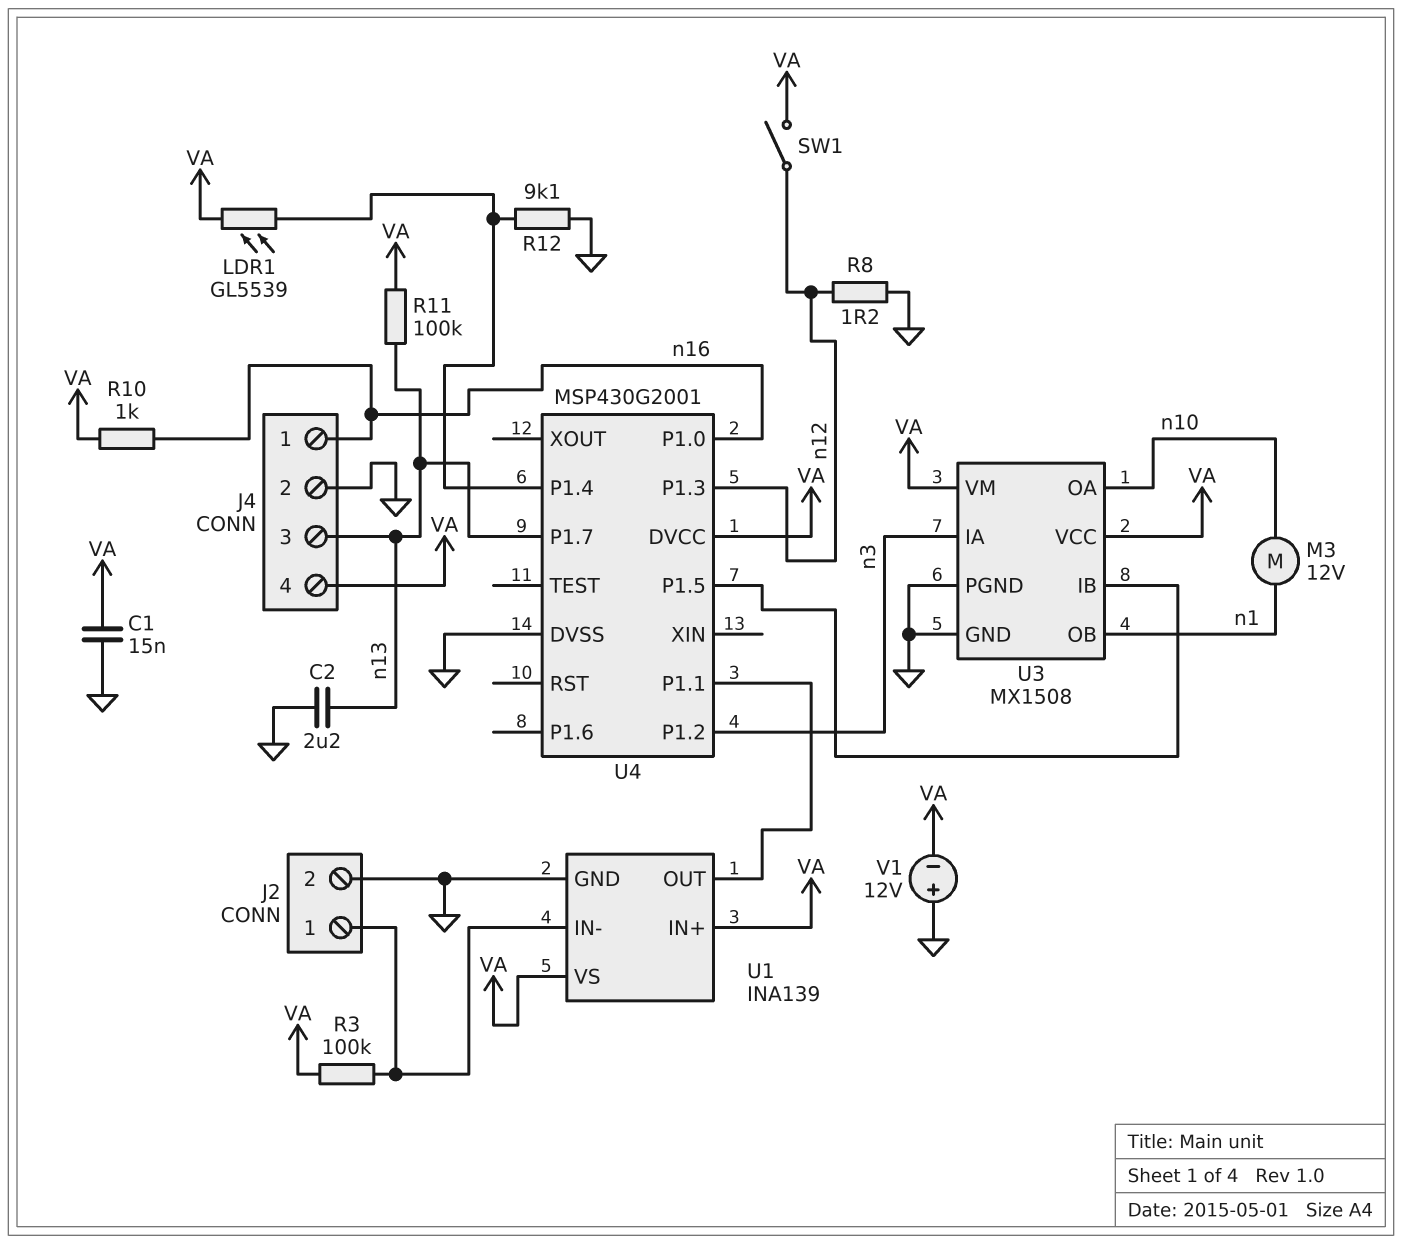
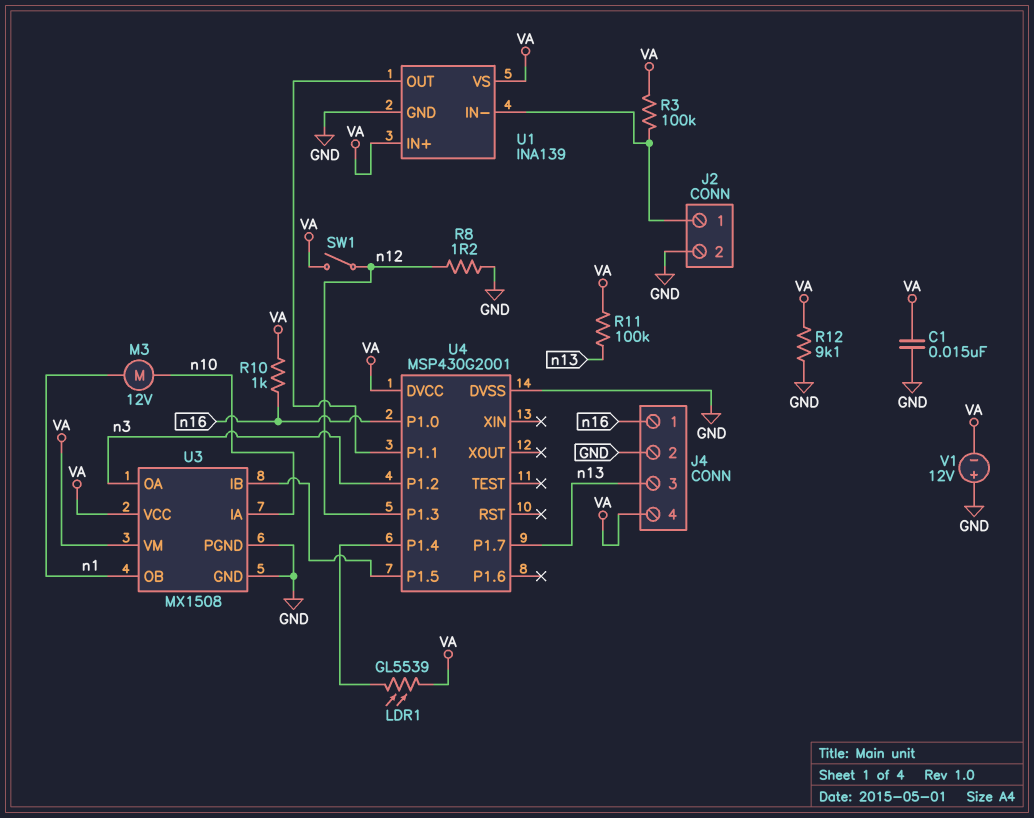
C2: 2.2uF (GND, n13) -> none
R12: 9.1k (GND, U4/P1.4) -> 9.1k (GND, VA)
U3 pin IA: n3 -> n10
U3 pin OA: n10 -> n3

